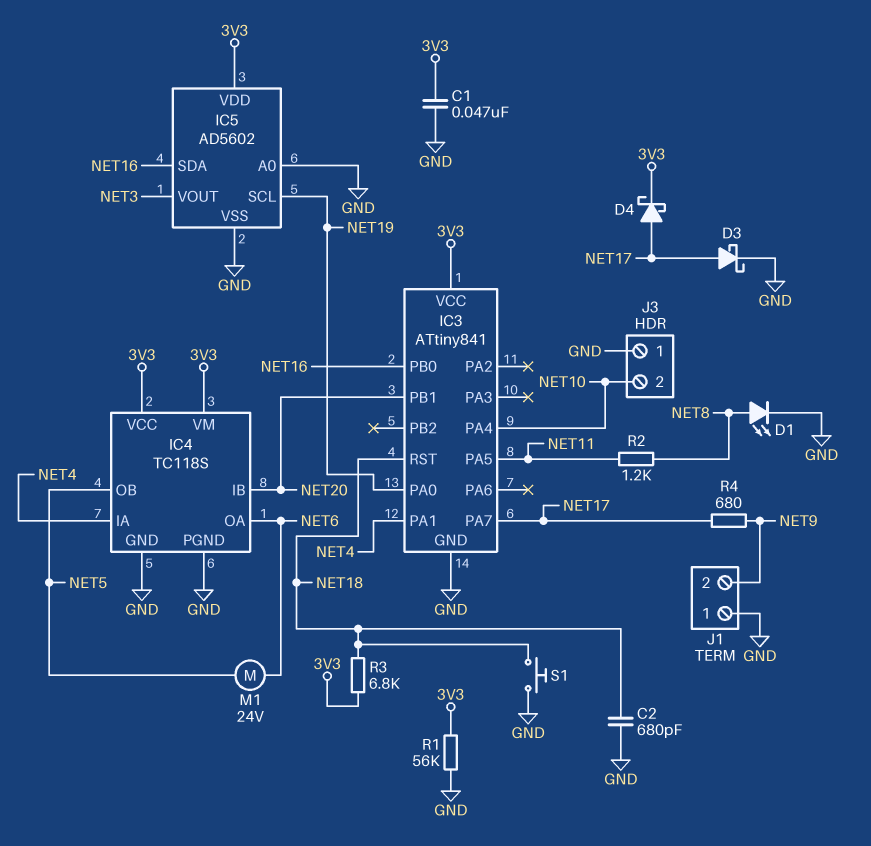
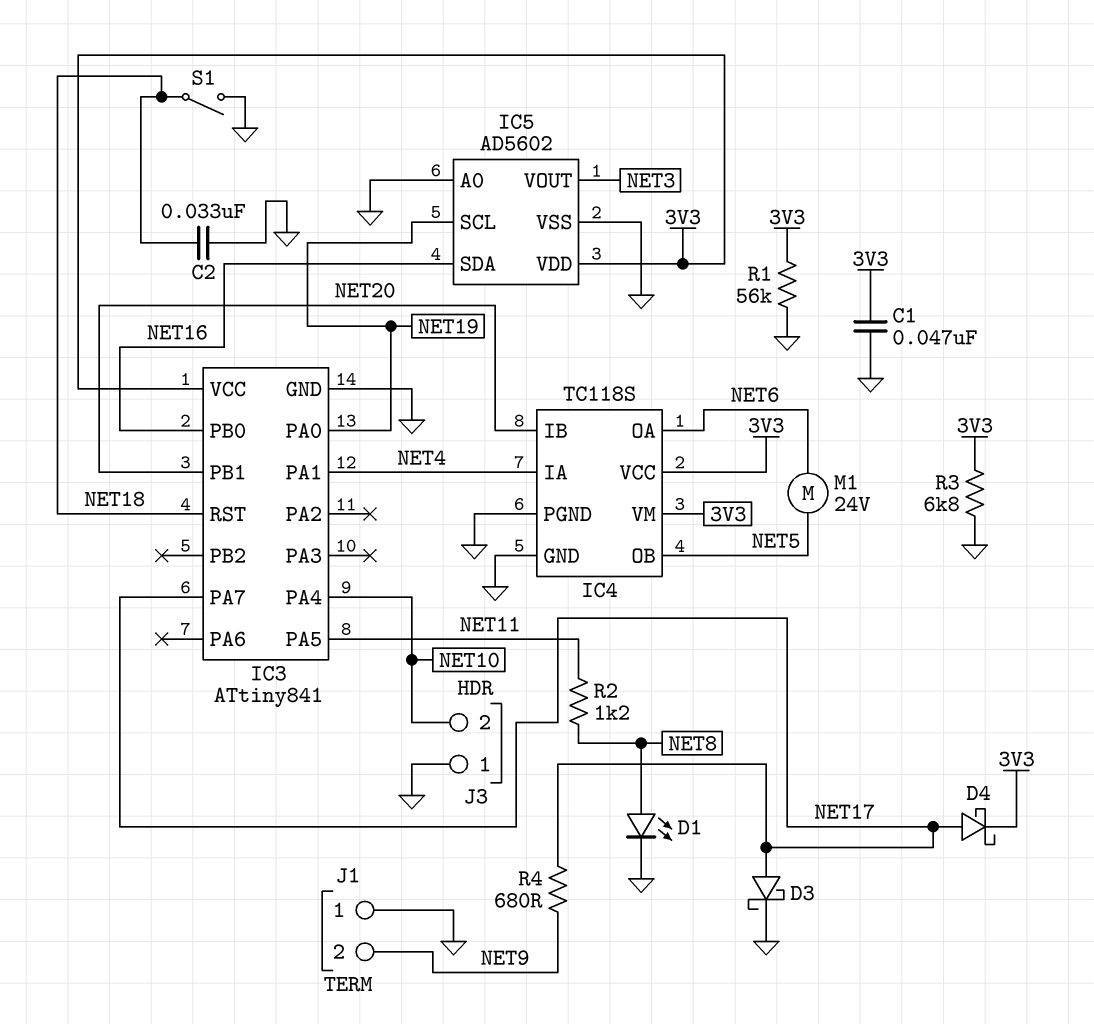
C2: 680pF (GND, NET18) -> 33nF (GND, NET18)
R3: 6.8k (3V3, NET18) -> 6.8k (3V3, GND)
S1: button (GND, NET18) -> switch (GND, NET18)

